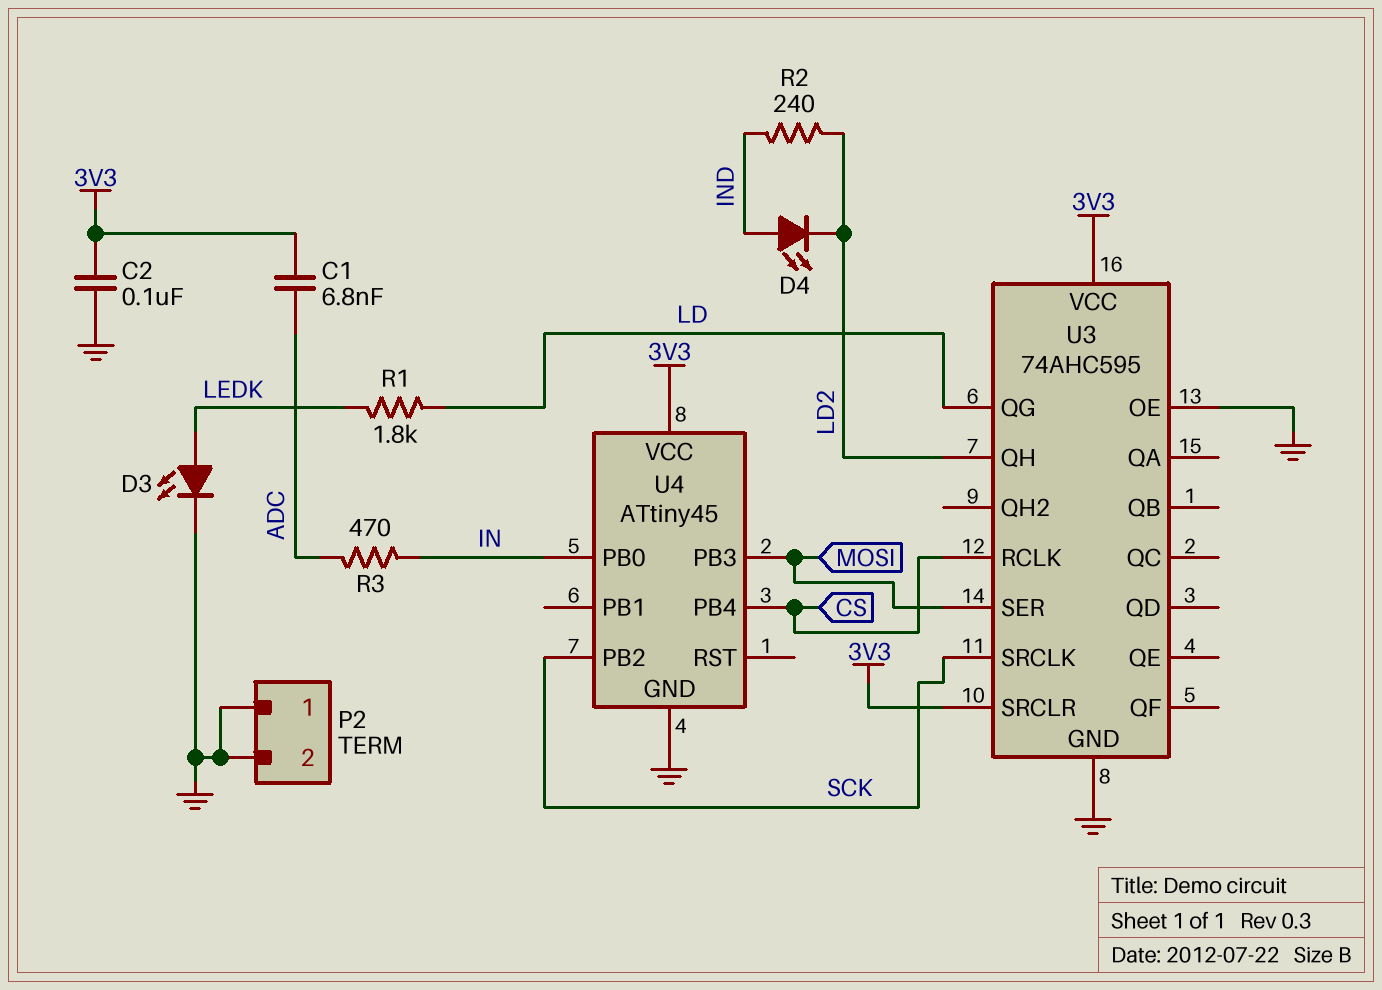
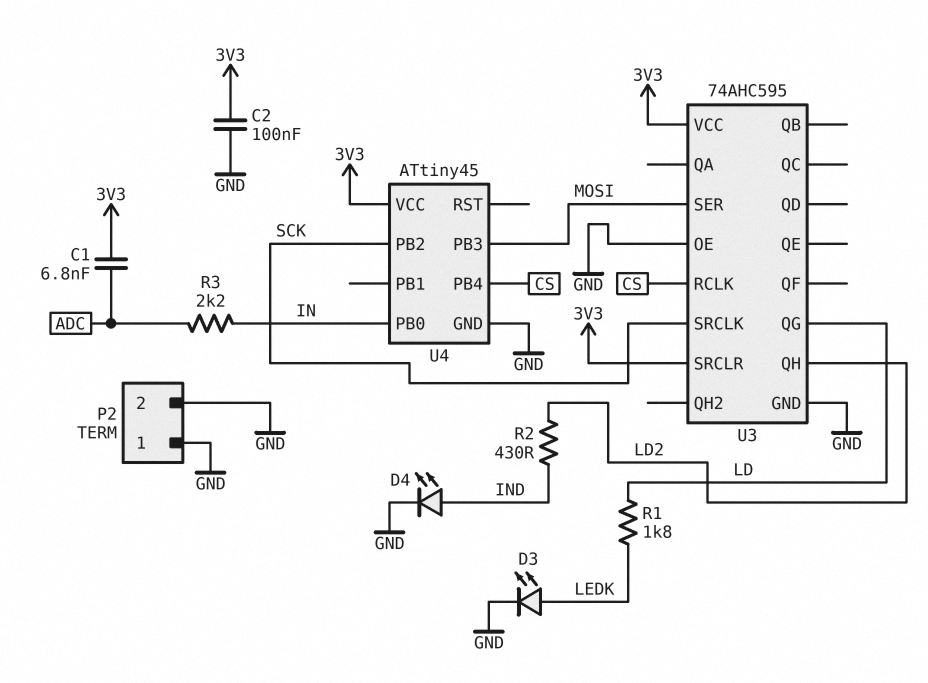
D4: LED (A IND, K LD2) -> LED (A IND, K GND)
R2: 240 (IND, LD2) -> 430 (IND, LD2)
R3: 470 (ADC, IN) -> 2.2k (ADC, IN)

